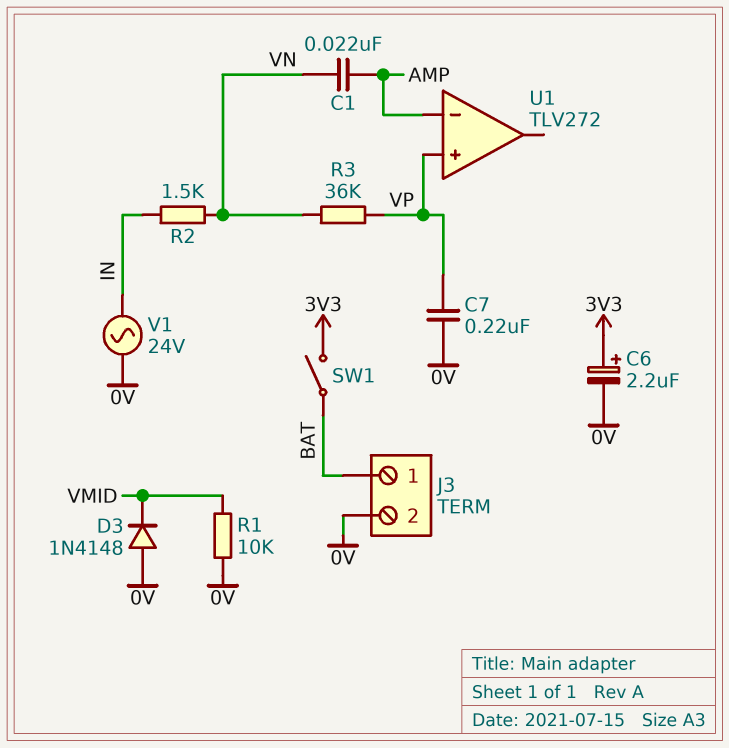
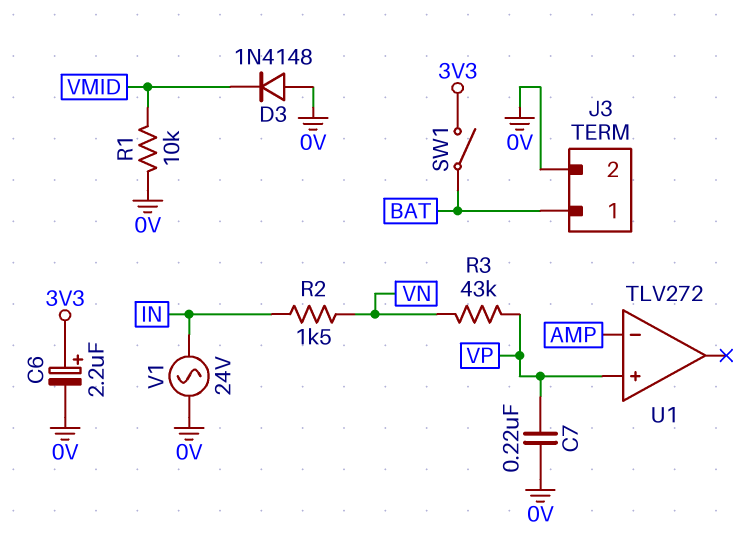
C1: 22nF (AMP, VN) -> none
R3: 36k (VN, VP) -> 43k (VN, VP)

